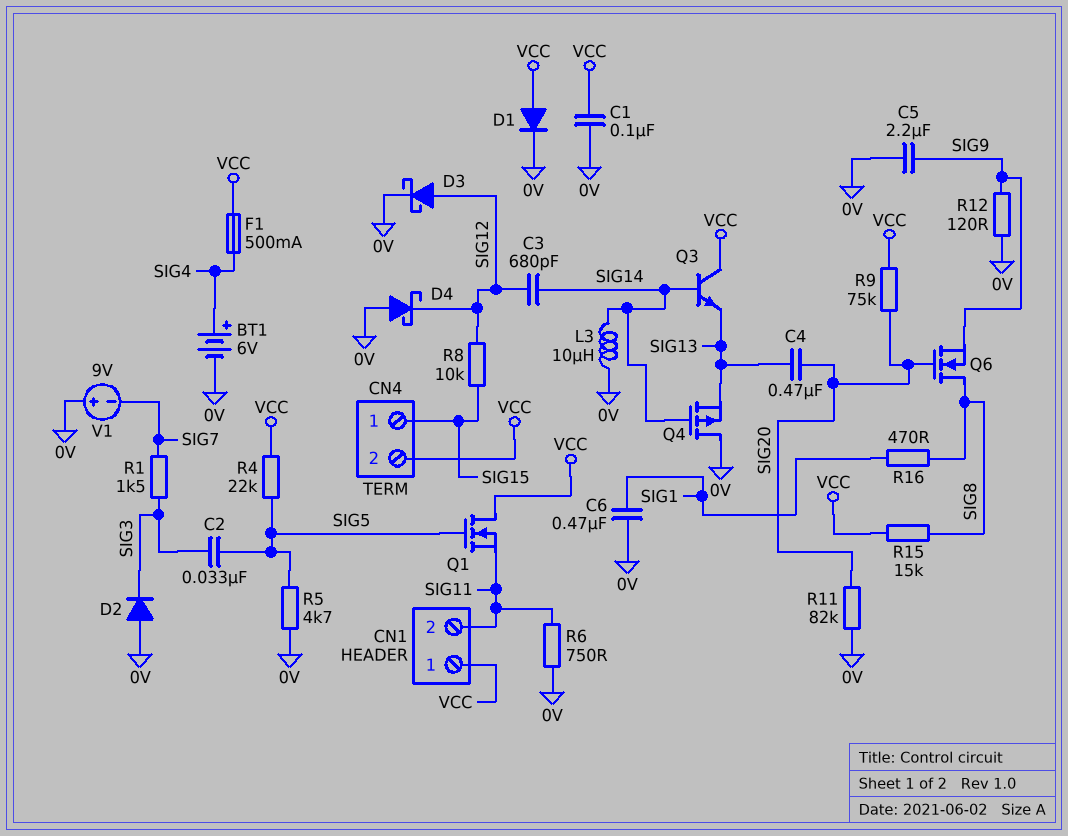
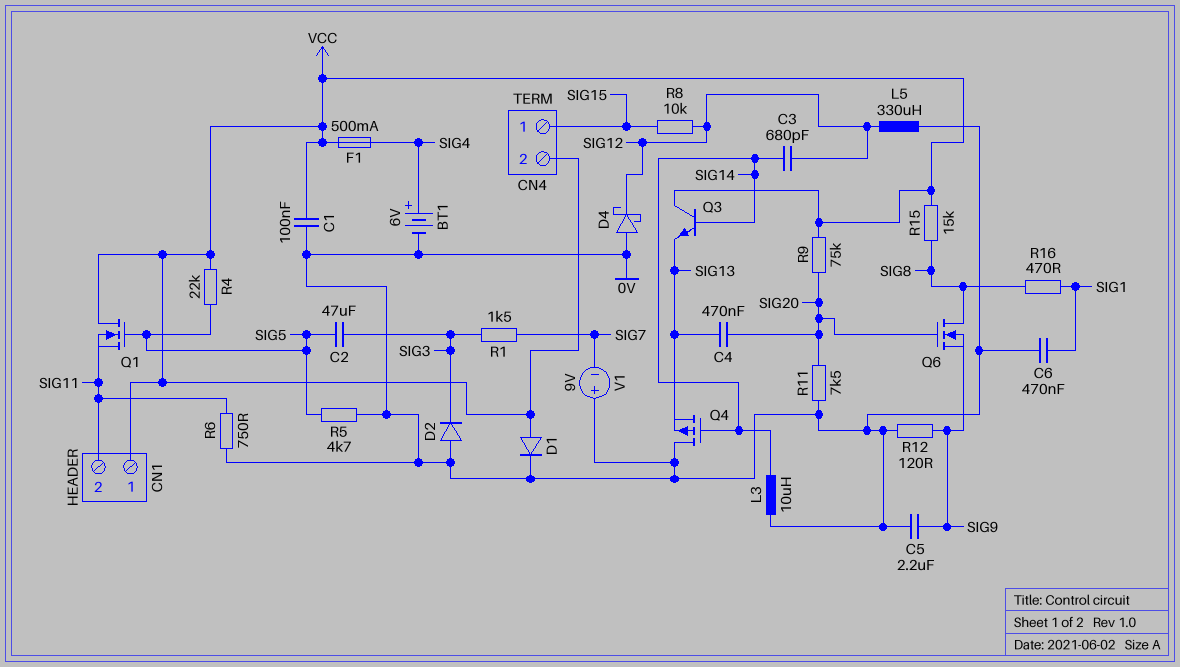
C2: 33nF (SIG3, SIG5) -> 47uF (SIG3, SIG5)
D3: schottky (A SIG12, K 0V) -> none
L5: none -> 330uH (0V, SIG12)
R11: 82k (0V, SIG20) -> 7.5k (0V, SIG20)

